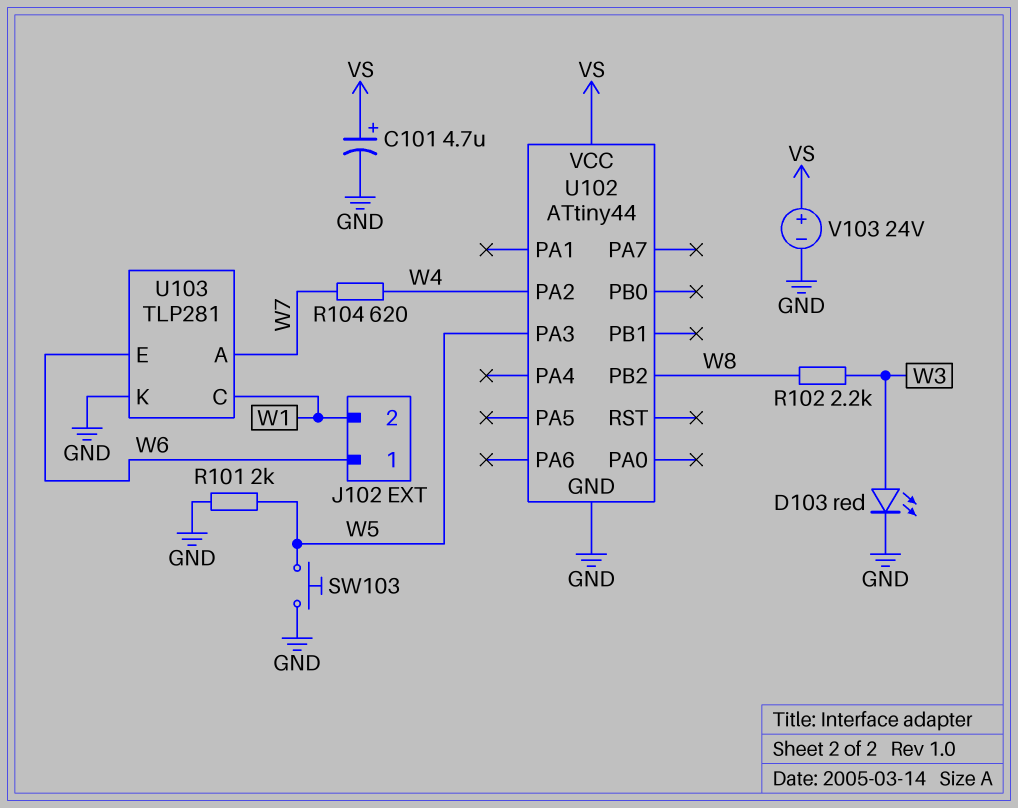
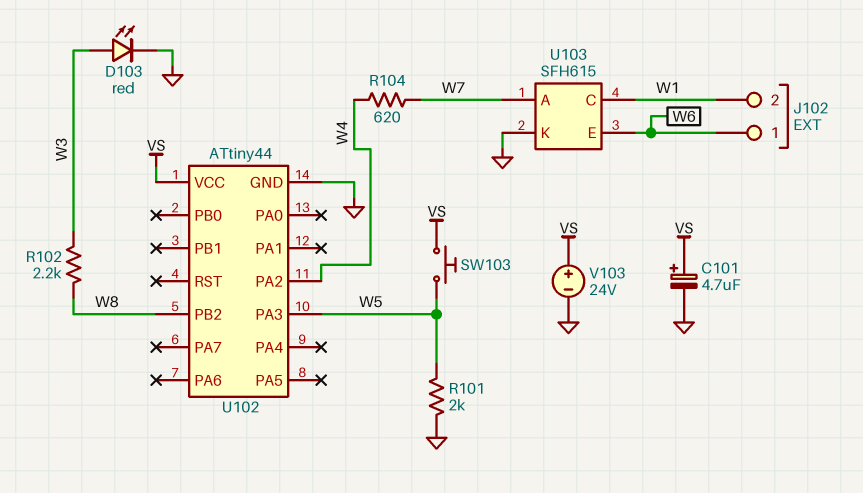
SW103: button (GND, W5) -> button (VS, W5)
U103: TLP281 -> SFH615

